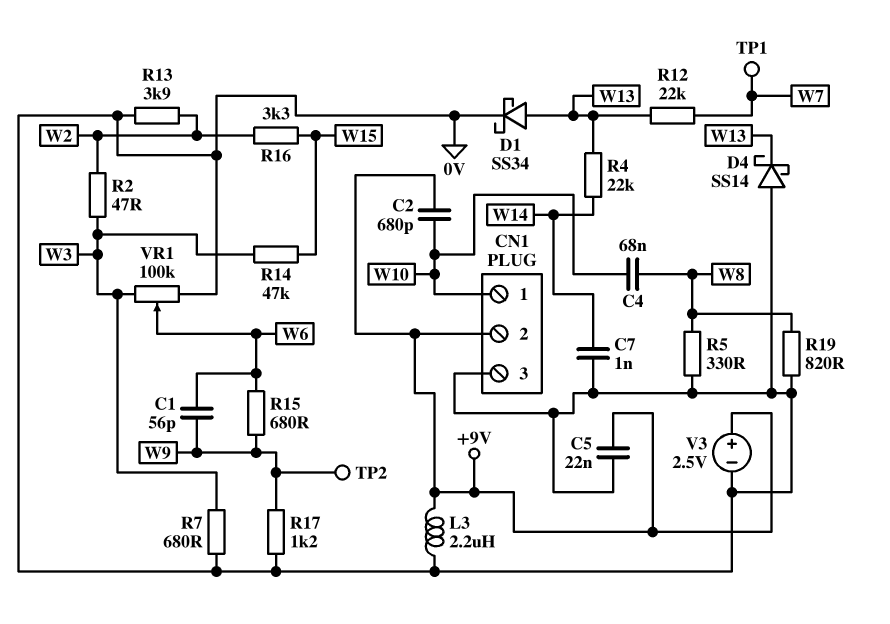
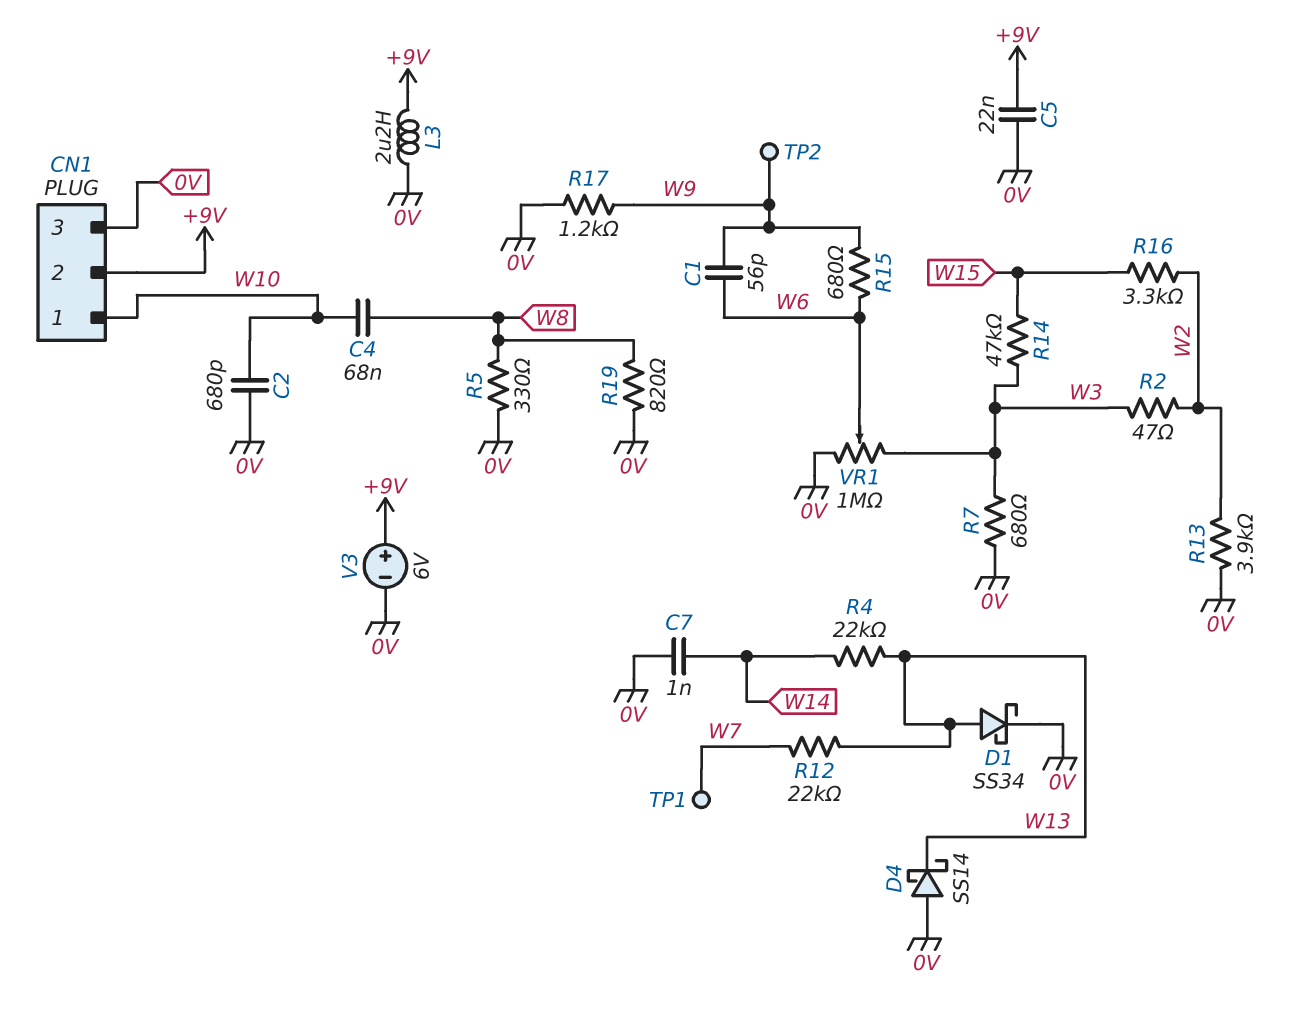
C2: 680pF (+9V, W10) -> 680pF (0V, W10)
V3: 2.5V (plus +9V, minus 0V) -> 6V (plus +9V, minus 0V)
VR1: 100k (0V, W3, wiper W6) -> 1M (0V, W3, wiper W6)

